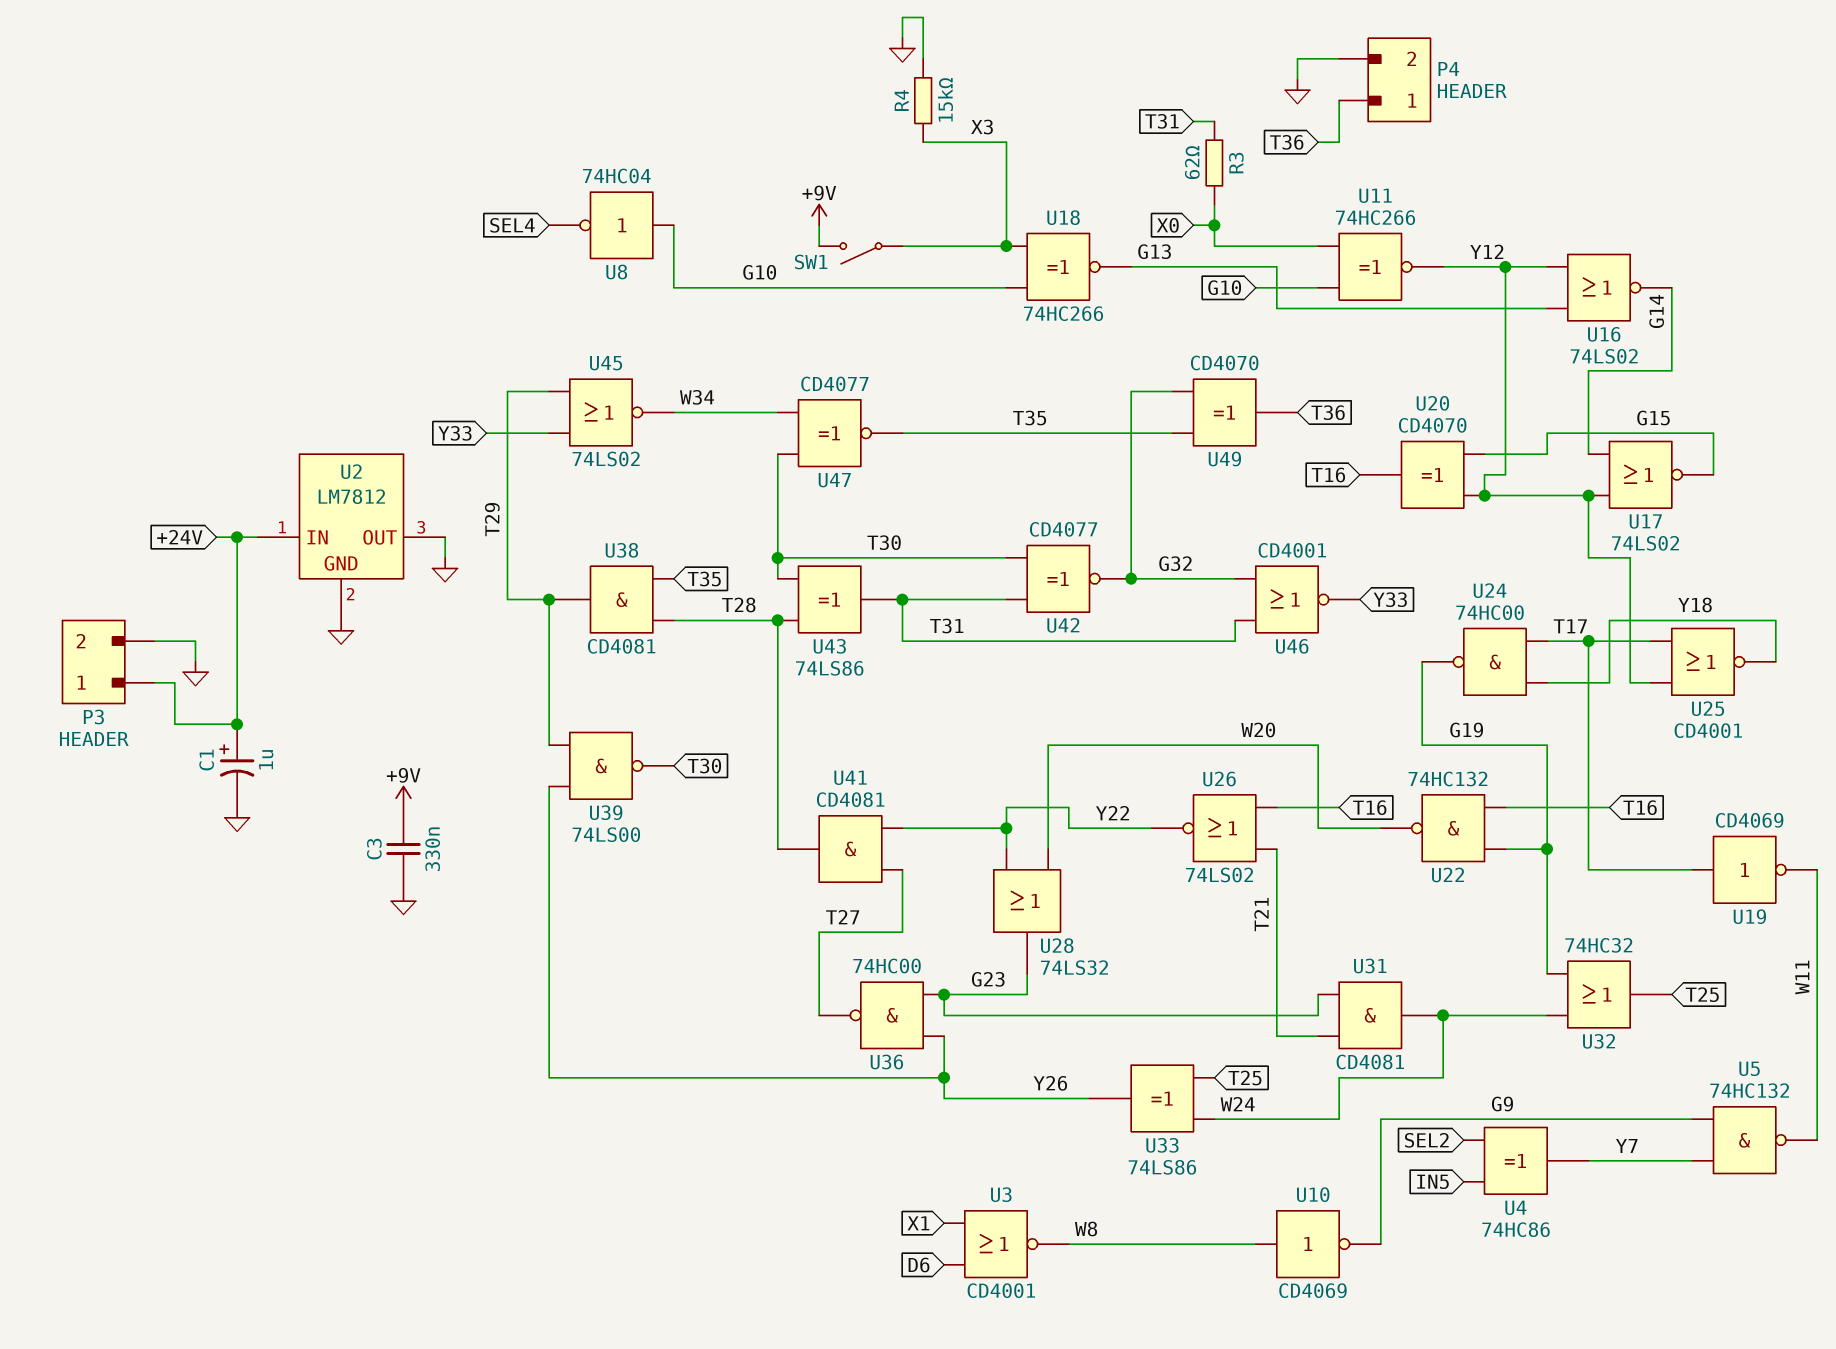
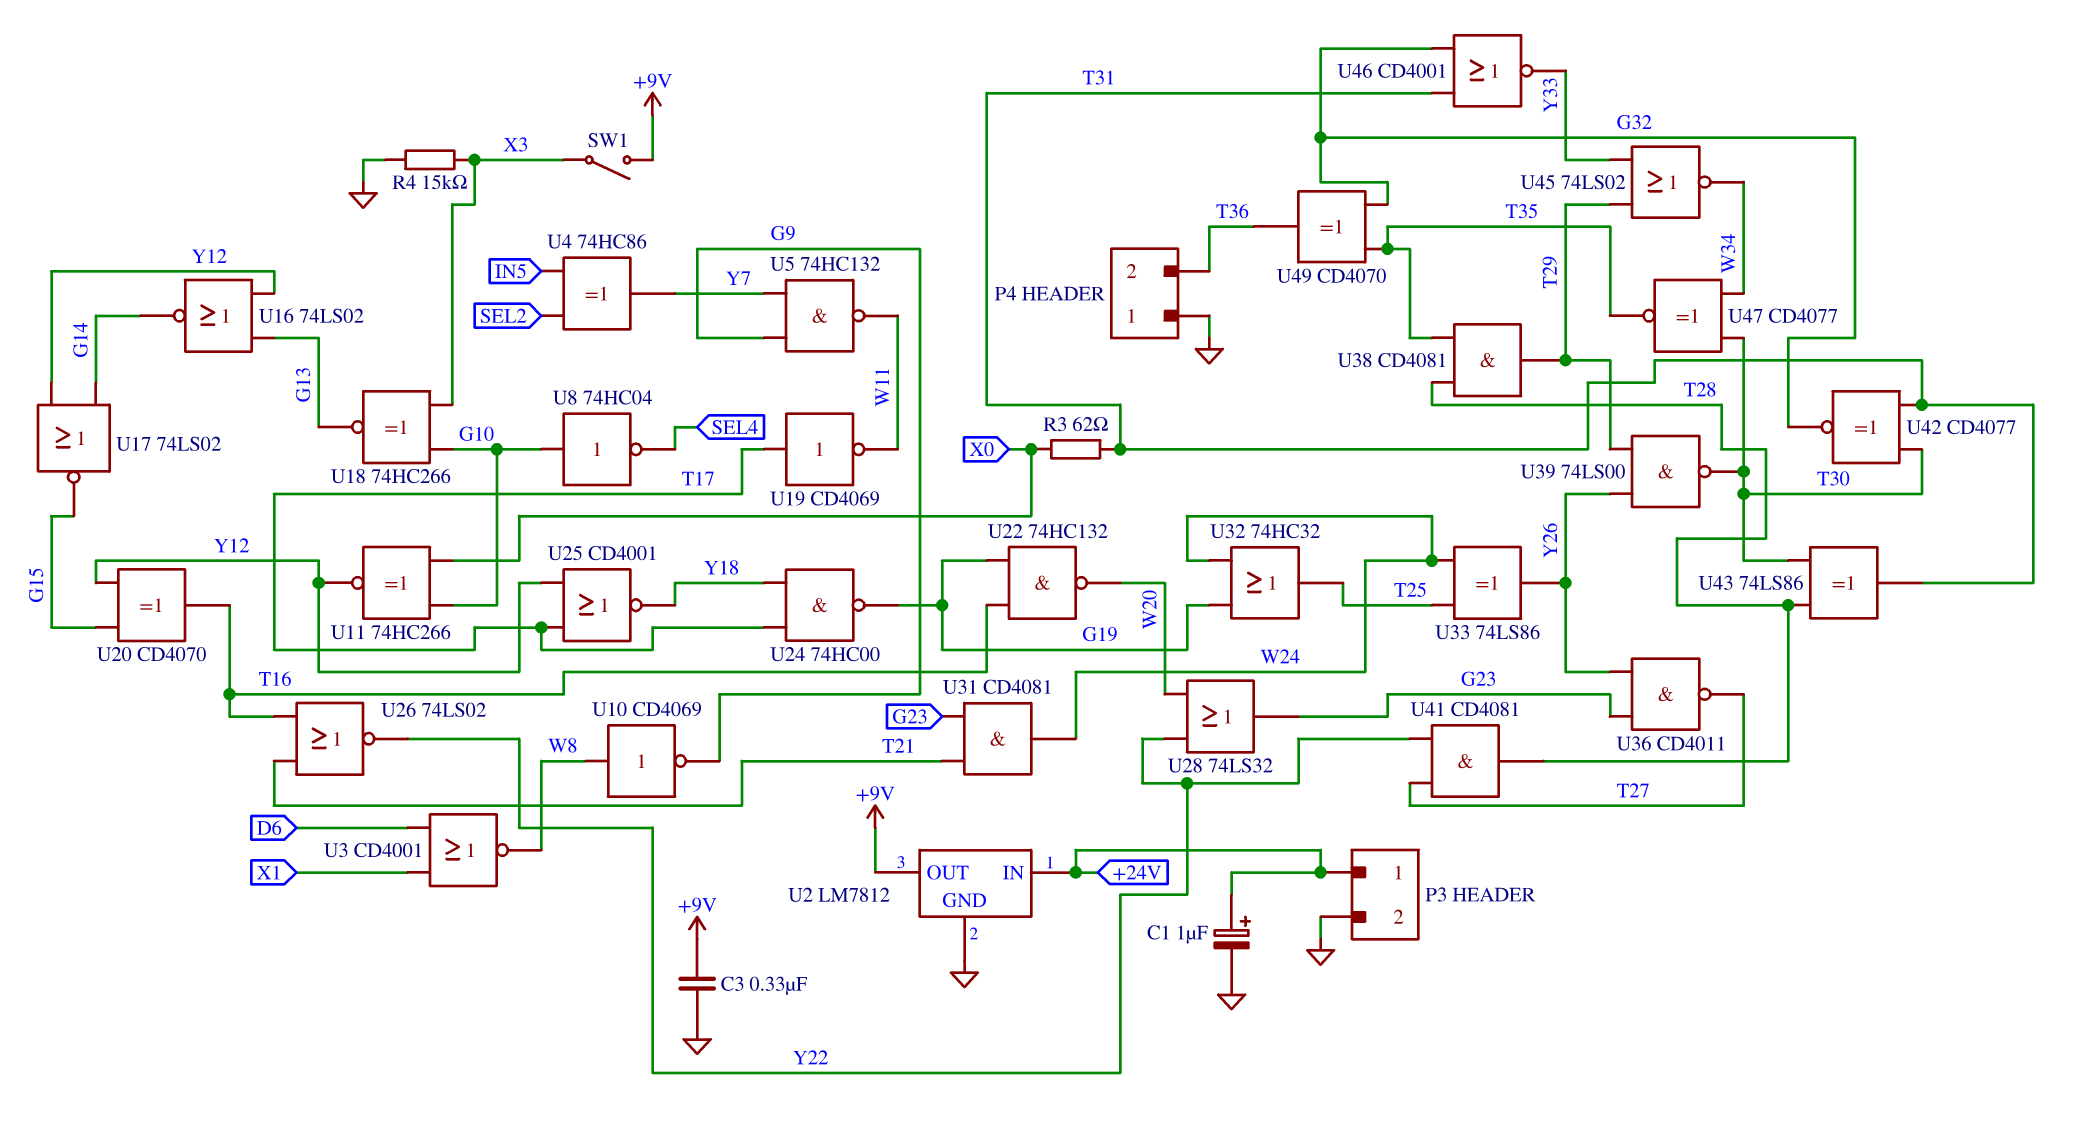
P4 pin 1: T36 -> GND
P4 pin 2: GND -> T36
U2 pin OUT: GND -> +9V
U36: NAND 74HC00 (in G23, in Y26, out T27) -> NAND CD4011 (in G23, in Y26, out T27)

